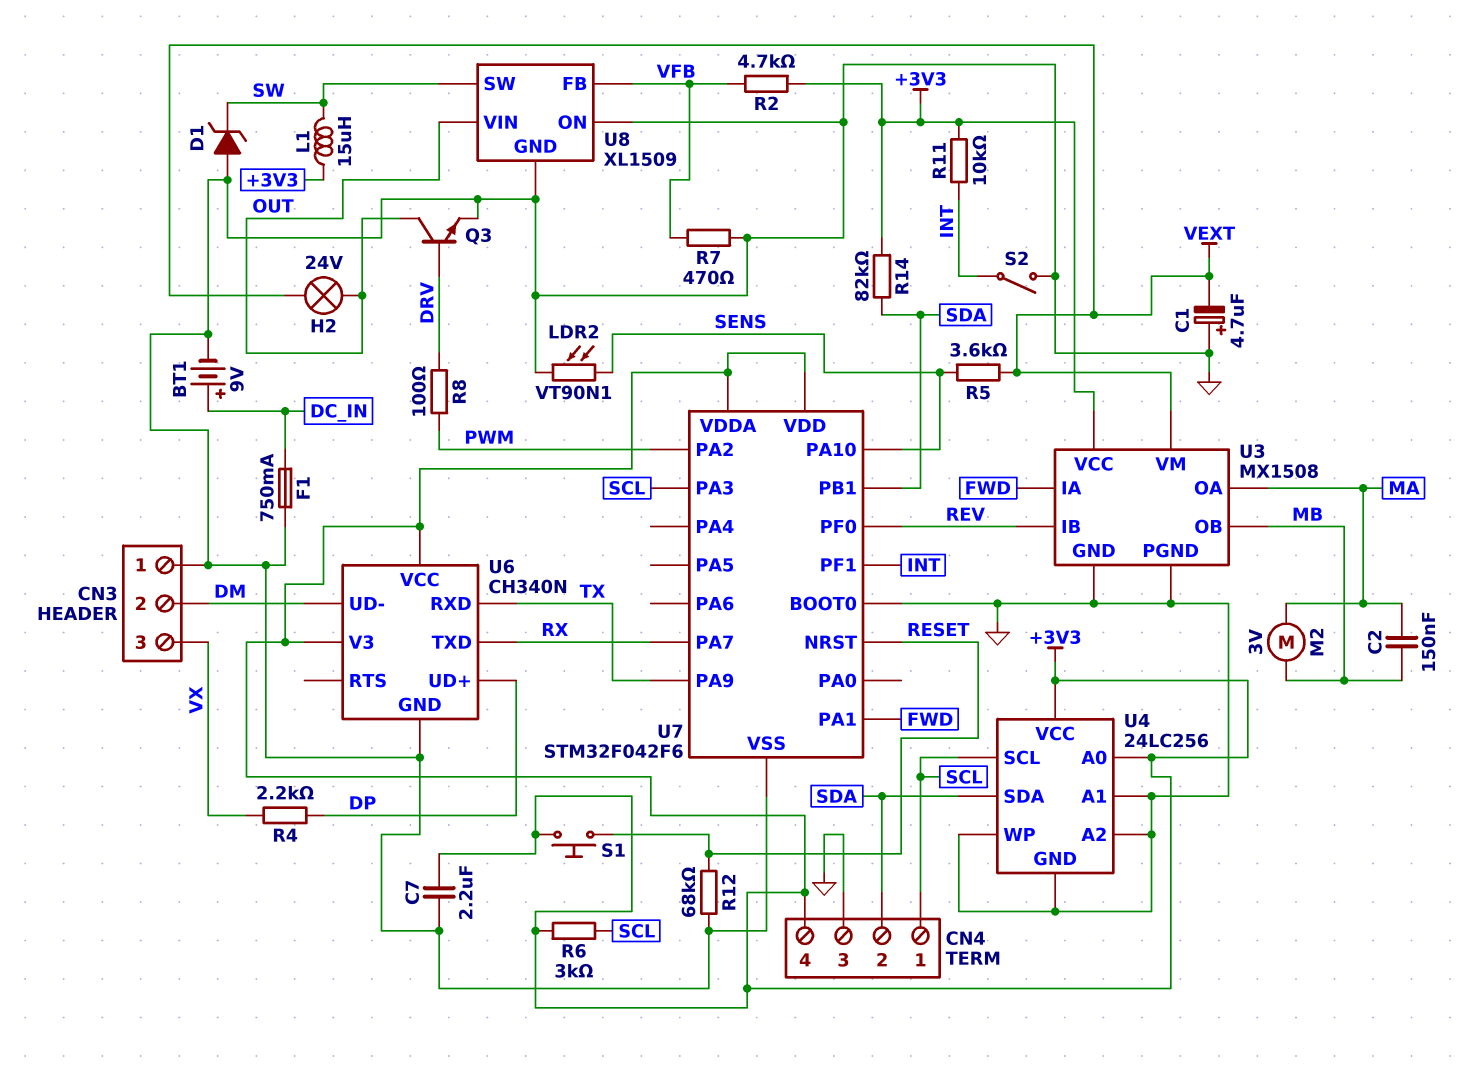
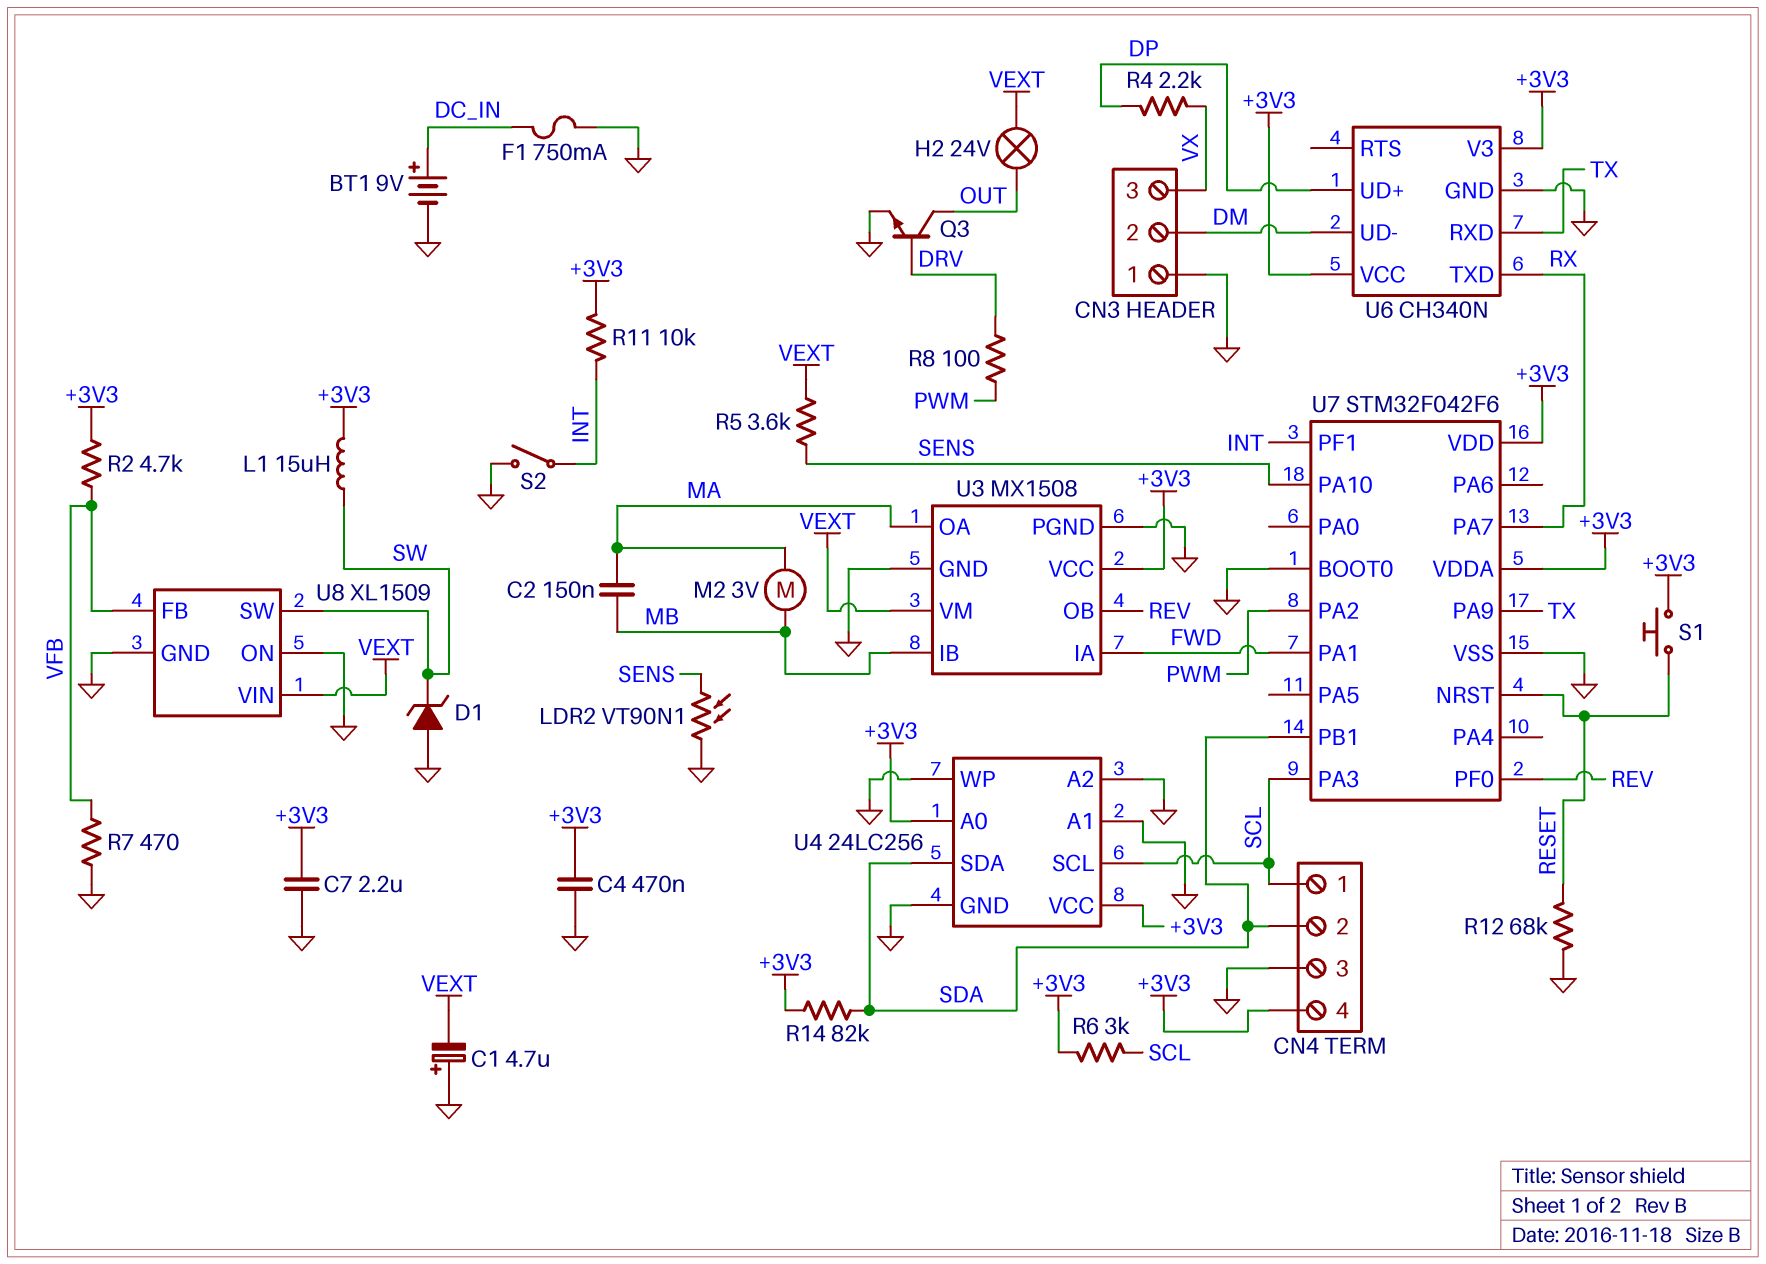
C4: none -> 470nF (+3V3, GND)
U3 pin IB: REV -> MB
U3 pin OB: MB -> REV
U8 pin VIN: OUT -> VEXT

